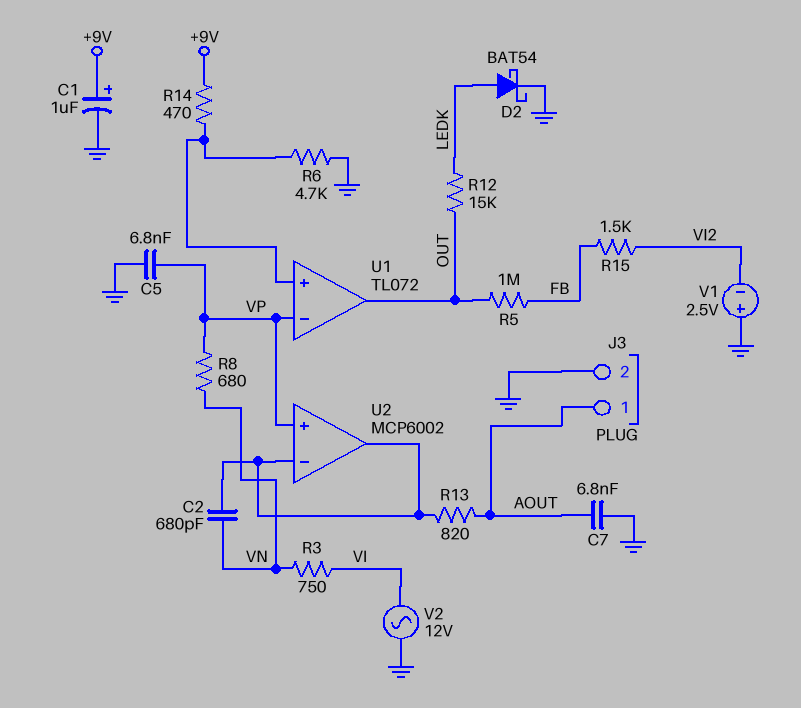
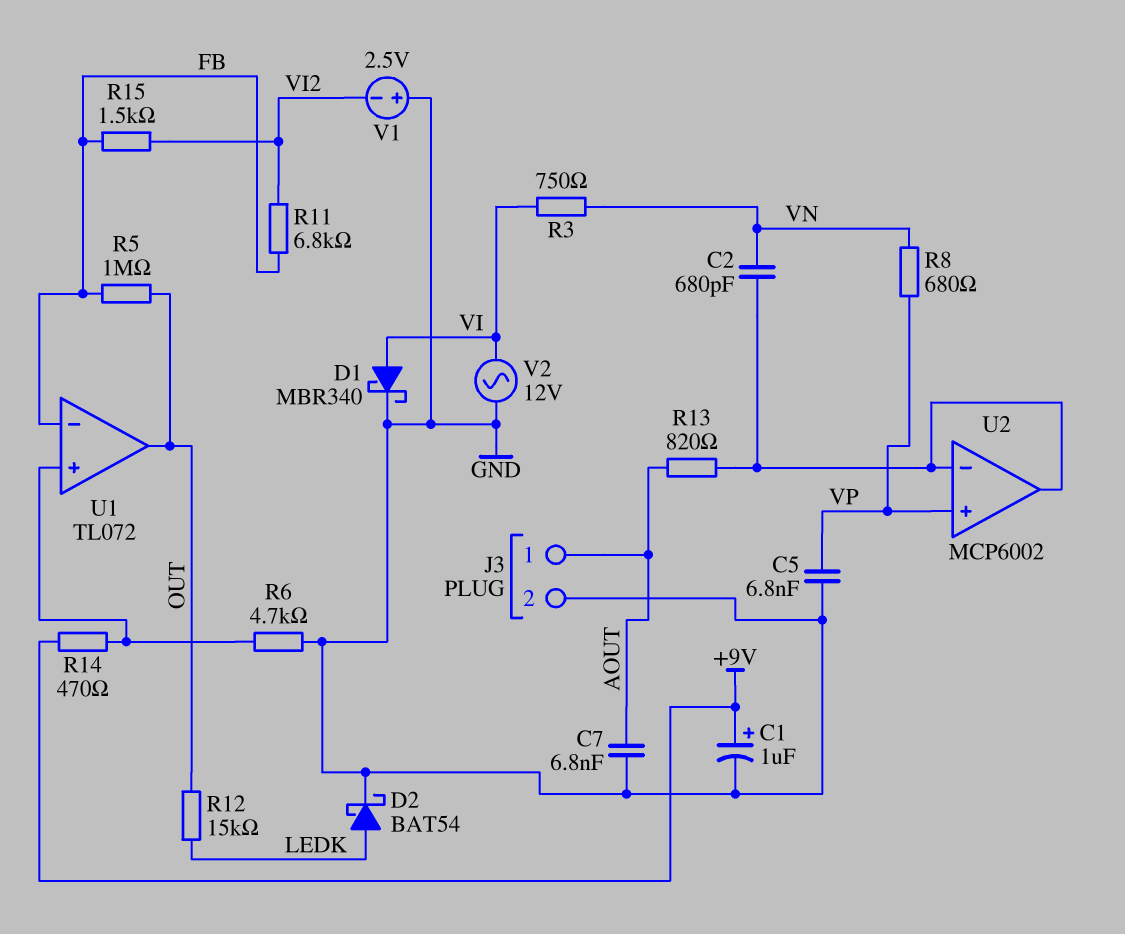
D1: none -> schottky MBR340 (A VI, K GND)
R11: none -> 6.8k (FB, VI2)
U1 pin in-: VP -> FB

